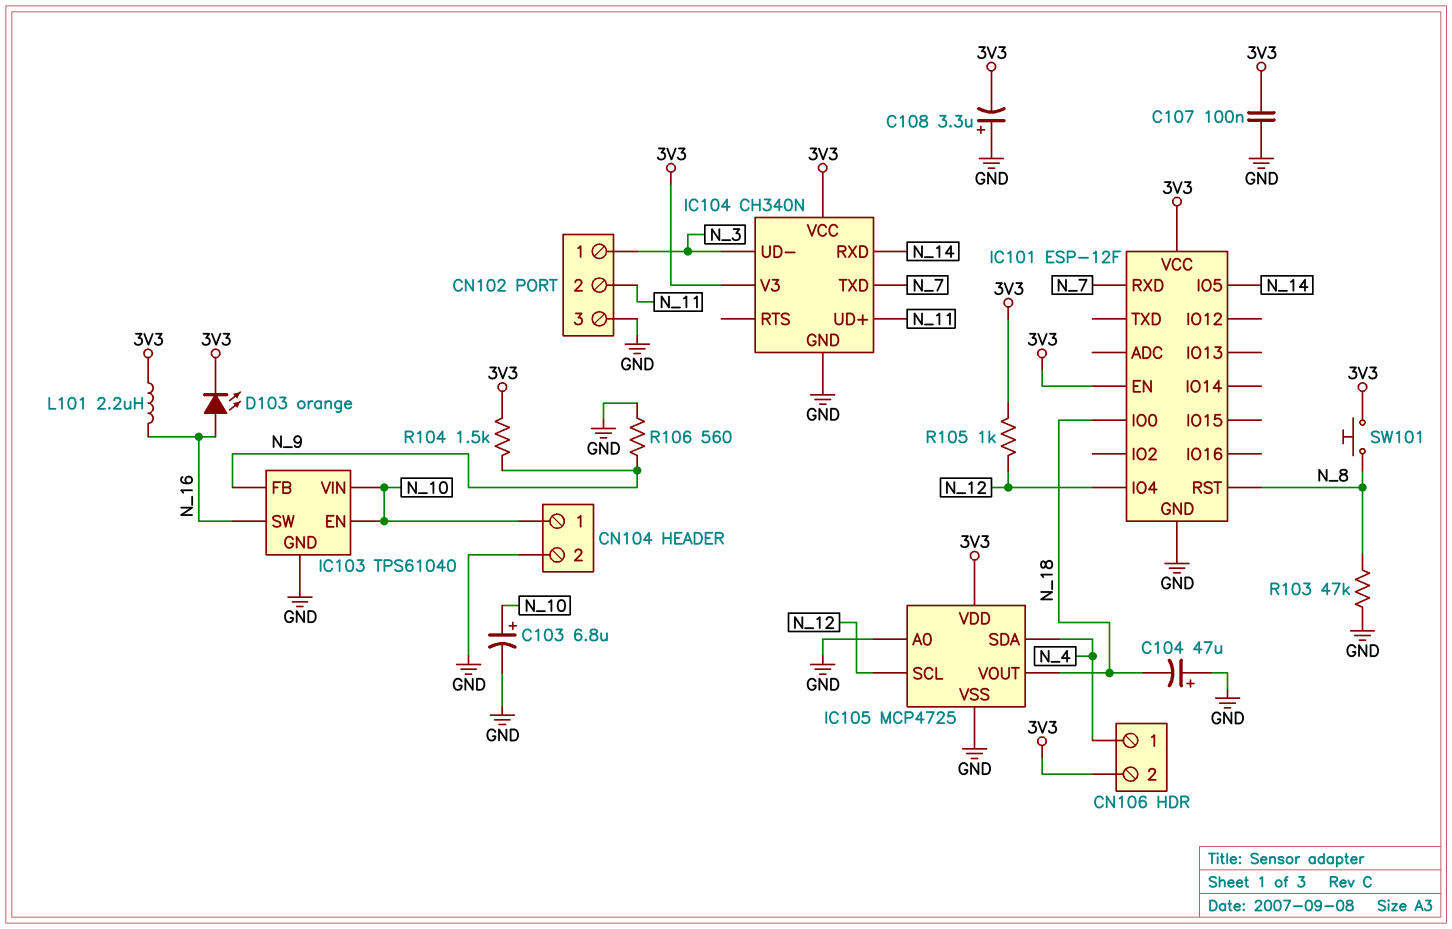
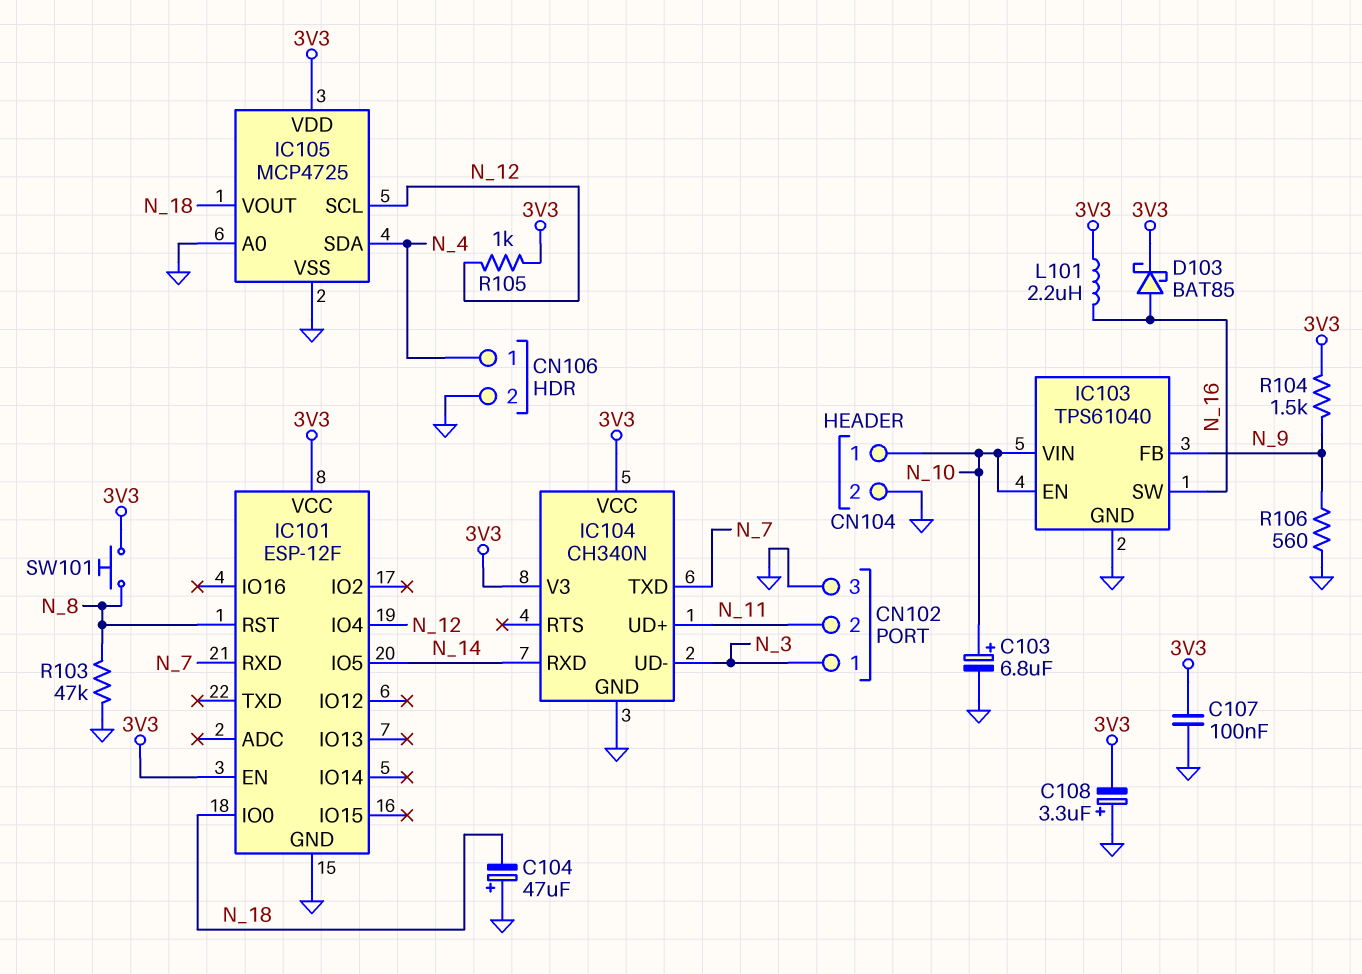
CN106 pin 2: 3V3 -> GND
D103: LED orange (A N_16, K 3V3) -> schottky BAT85 (A N_16, K 3V3)

